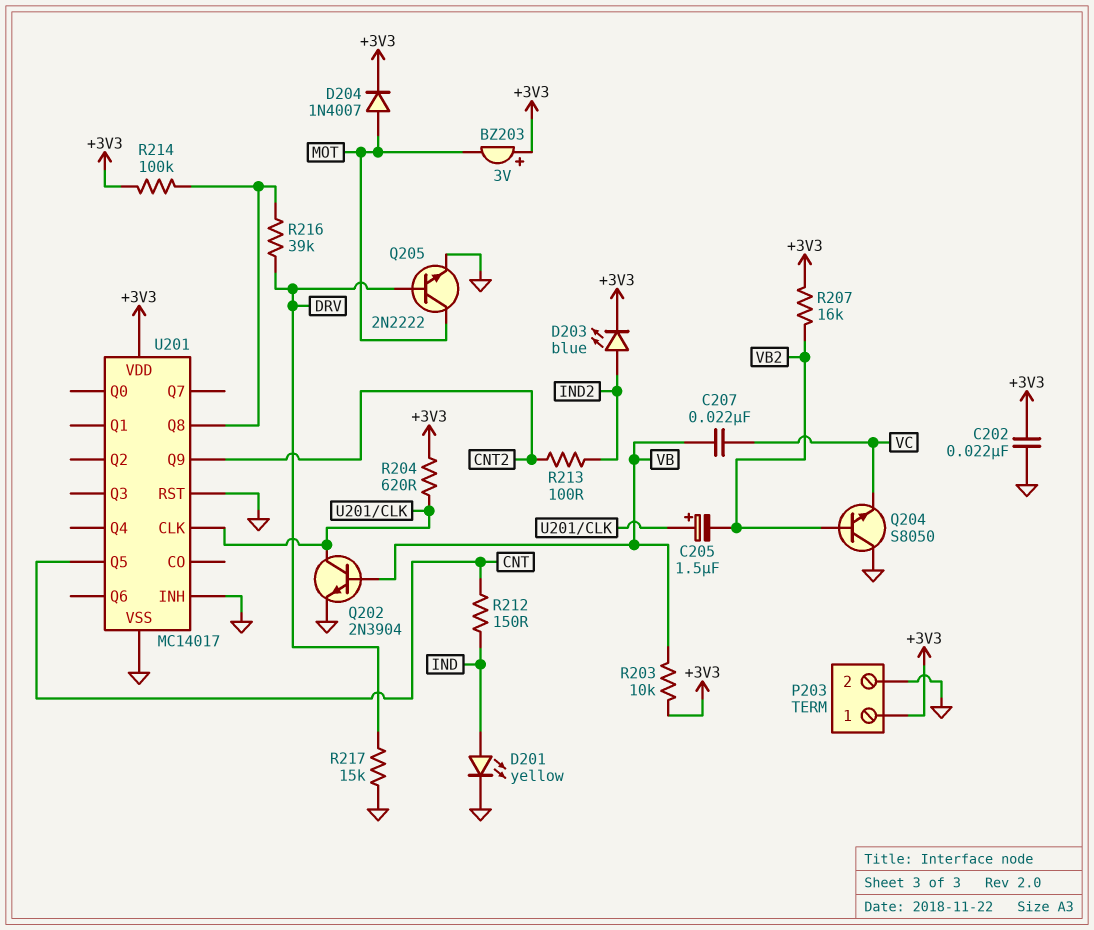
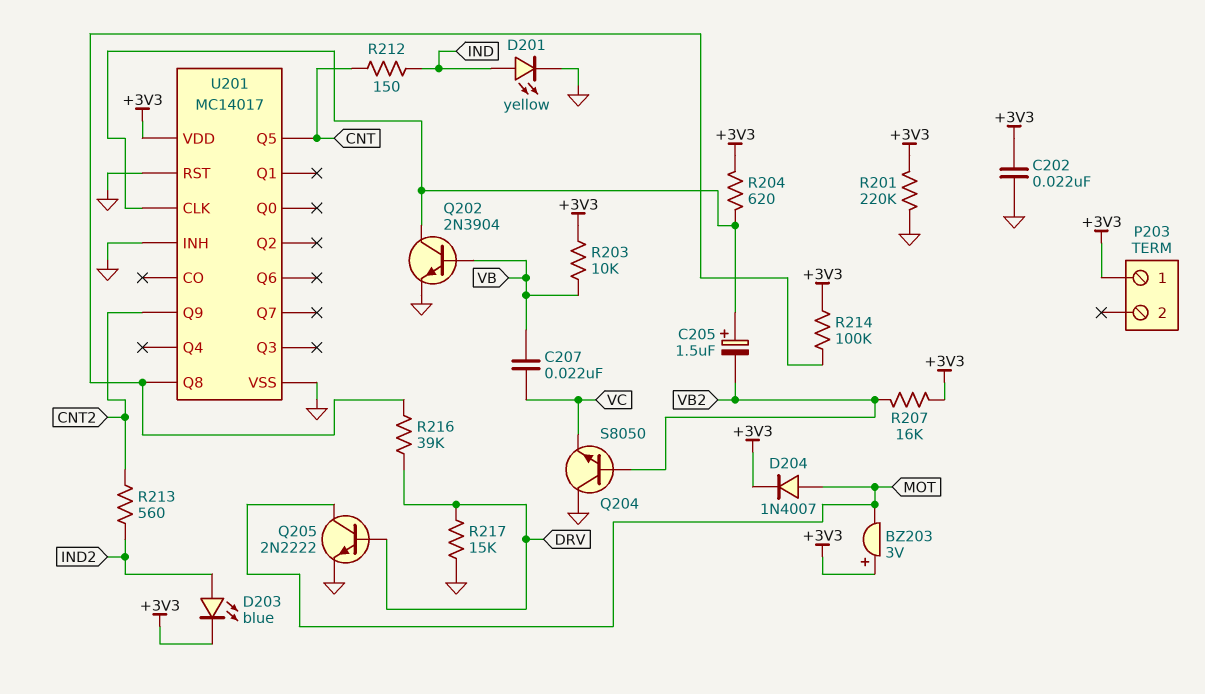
P203 pin 2: GND -> none
R201: none -> 220k (+3V3, GND)
R213: 100 (CNT2, IND2) -> 560 (CNT2, IND2)

